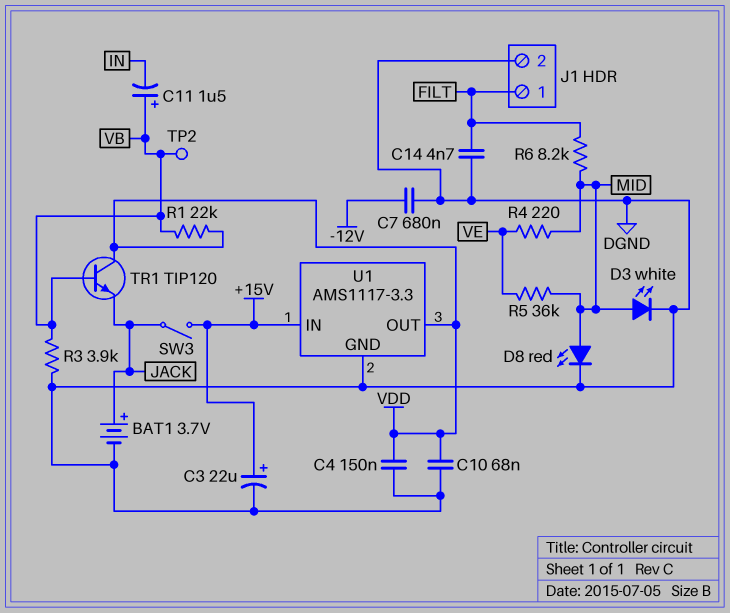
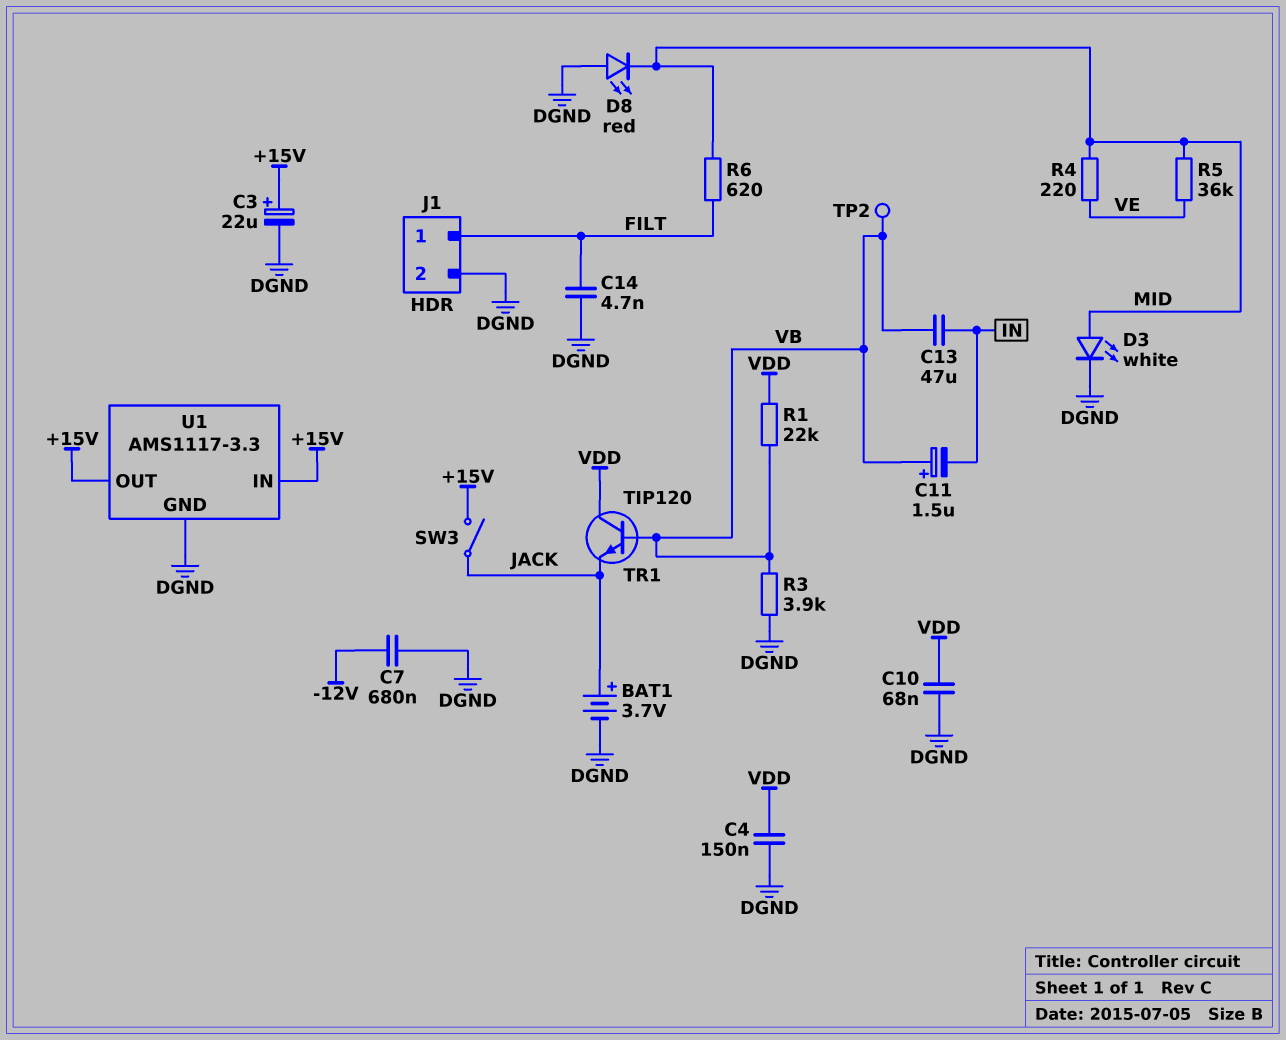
C13: none -> 47uF (IN, VB)
D8: LED red (A MID, K DGND) -> LED red (A DGND, K MID)
R6: 8.2k (FILT, MID) -> 620 (FILT, MID)
U1 pin OUT: VDD -> +15V

